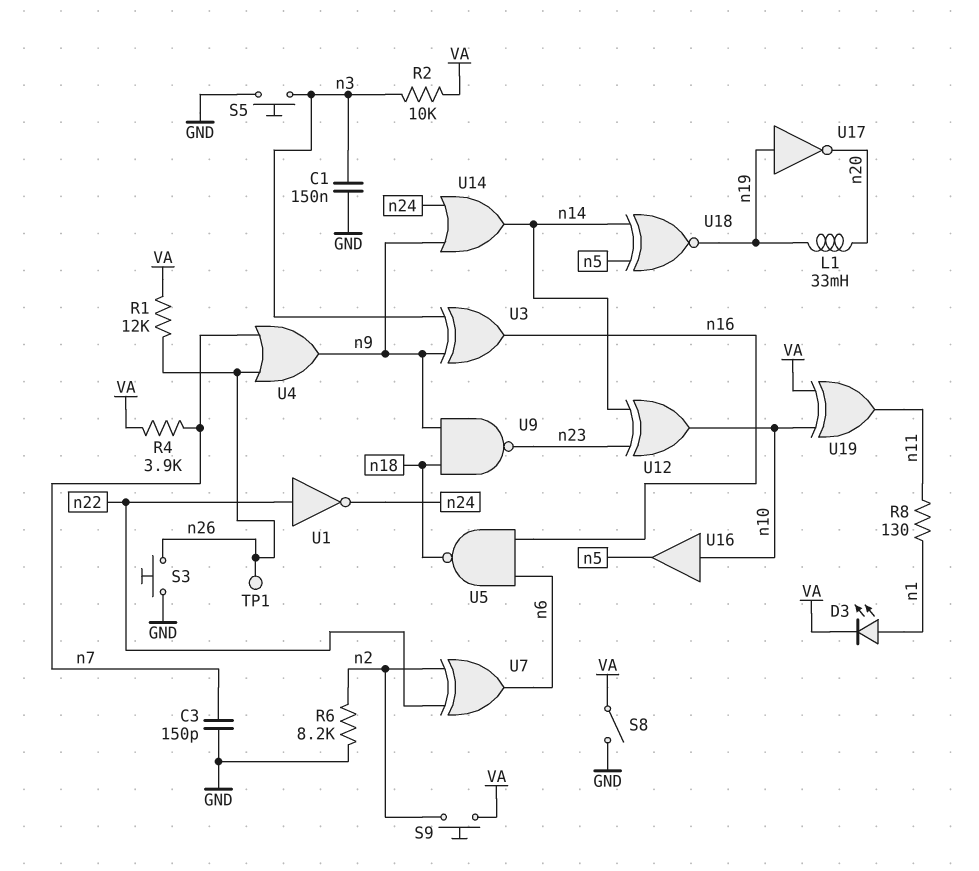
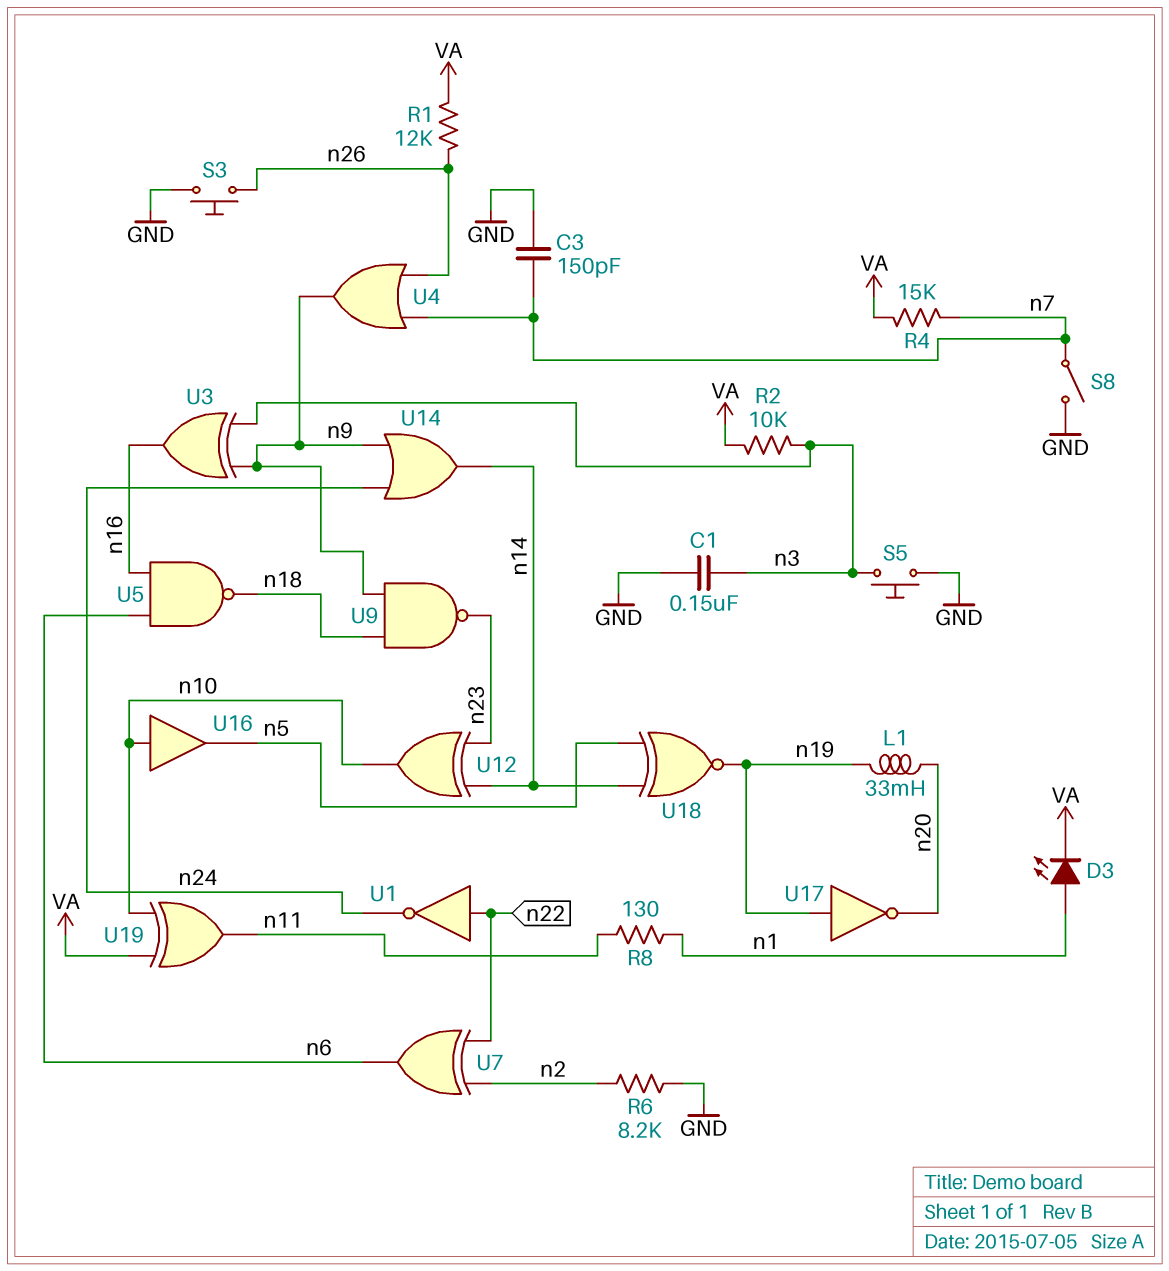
R4: 3.9k (VA, n7) -> 15k (VA, n7)
S8: switch (GND, VA) -> switch (GND, n7)
S9: button (VA, n2) -> none
TP1: test point (n26) -> none

